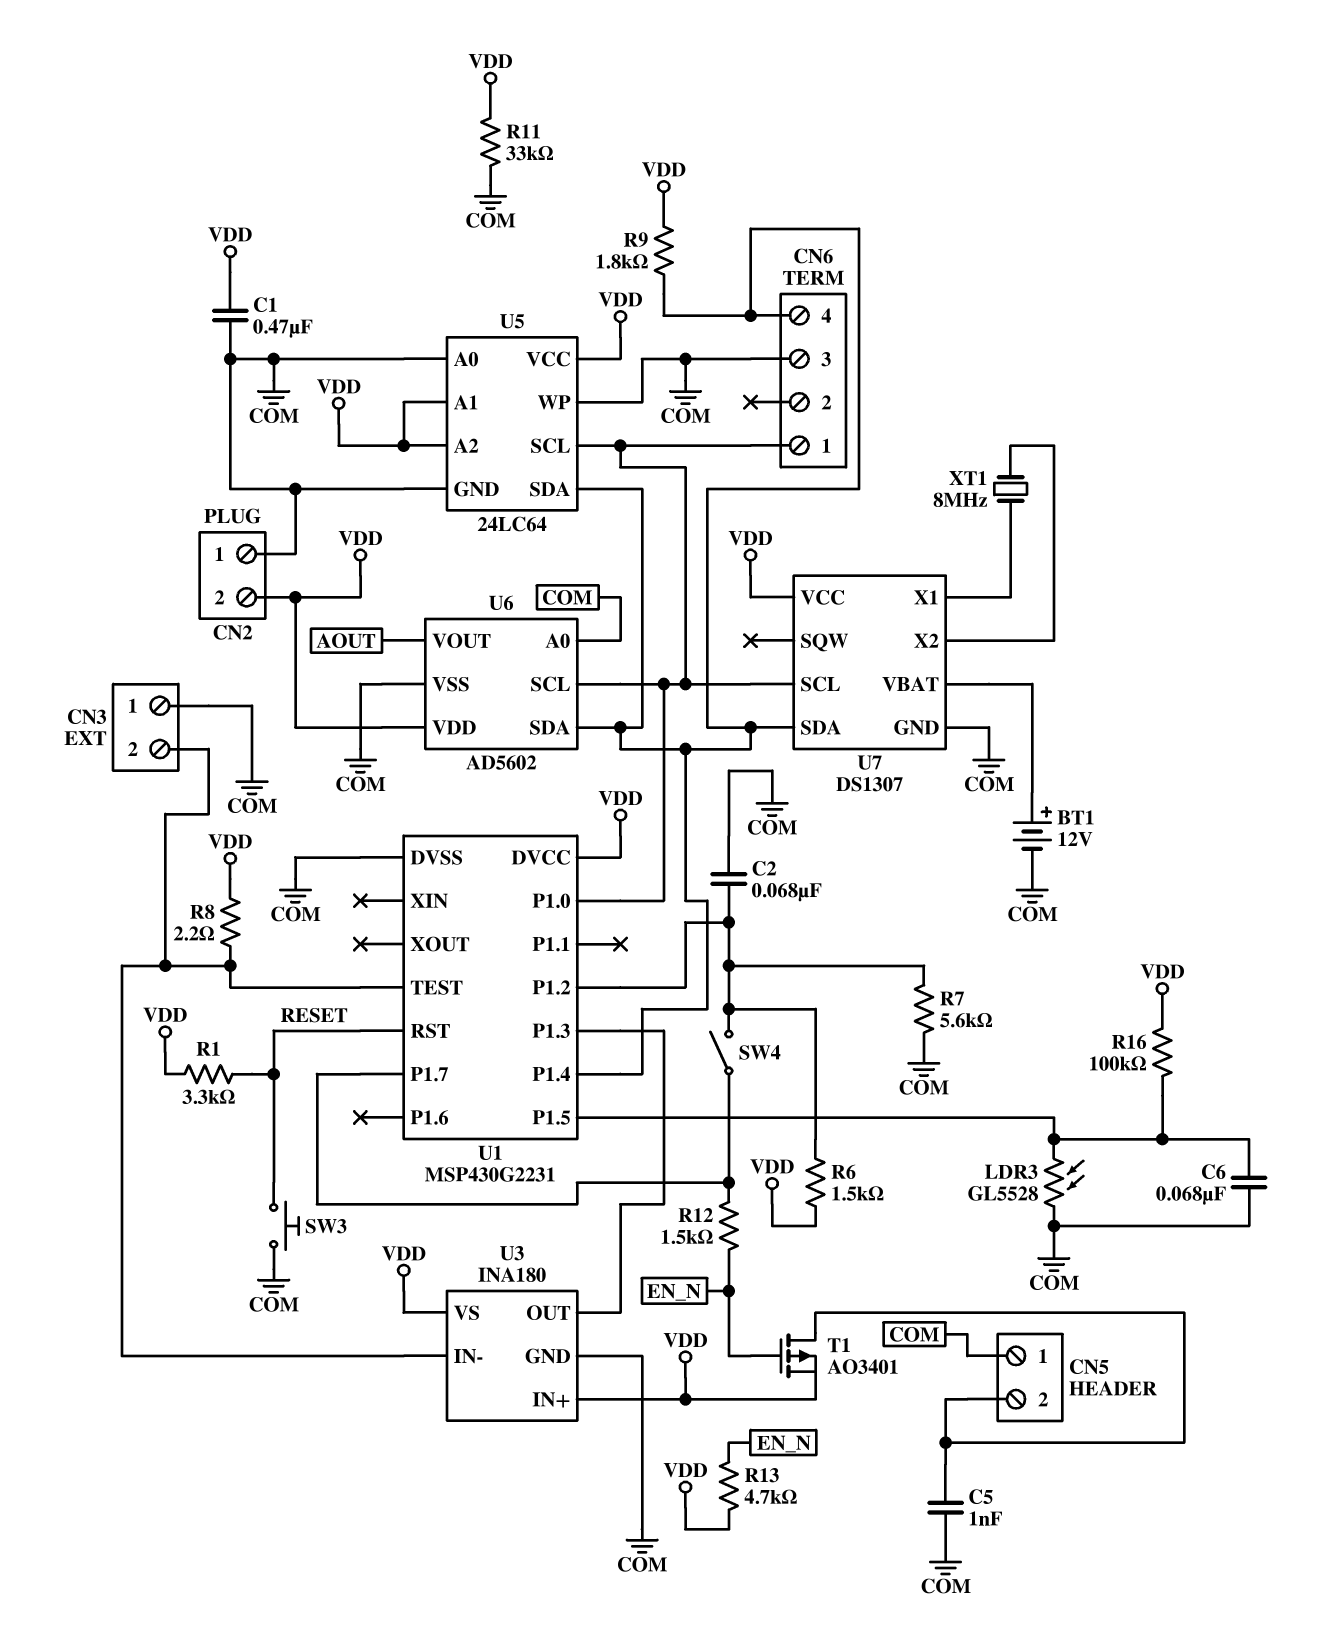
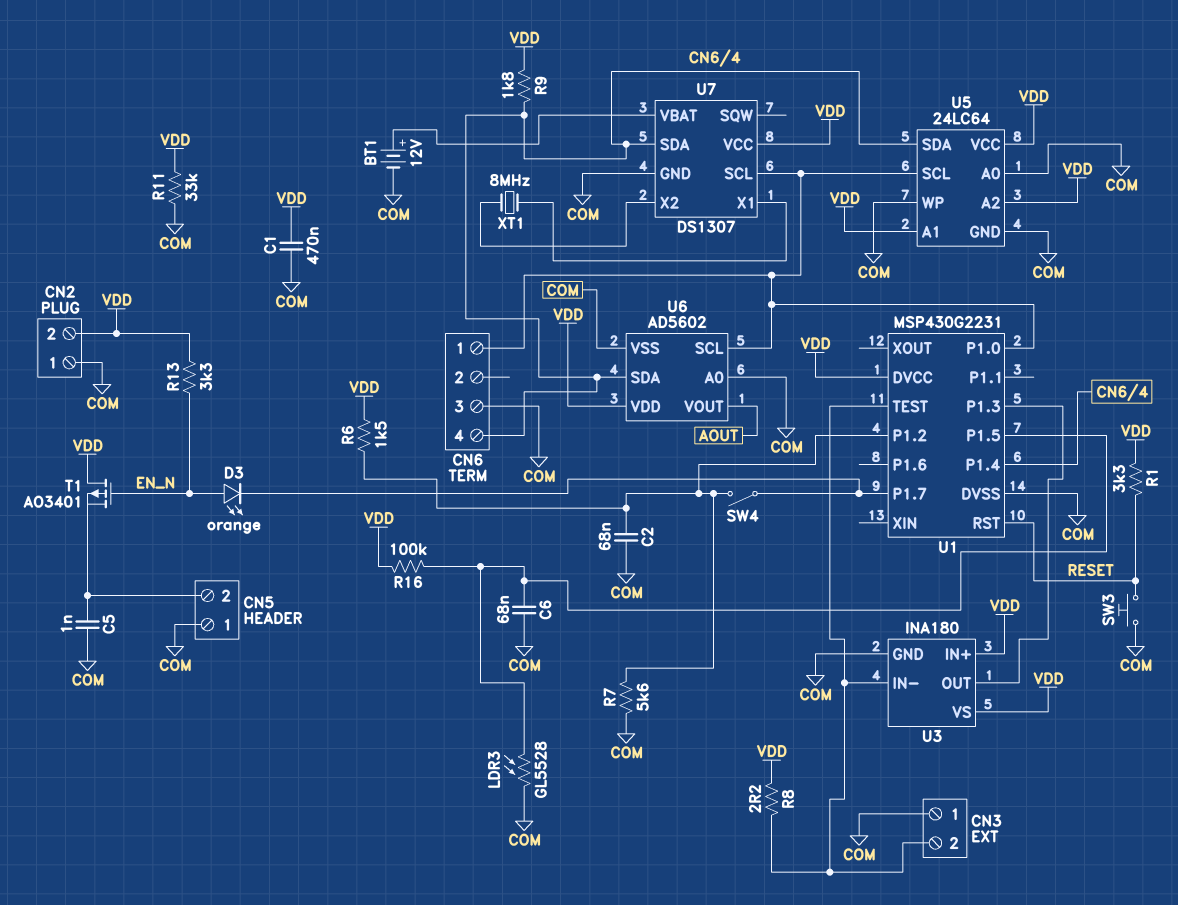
D3: none -> LED orange (A EN_N, K U1/P1.7)
R12: 1.5k (EN_N, U1/P1.7) -> none
R13: 4.7k (EN_N, VDD) -> 3.3k (EN_N, VDD)
T1: PMOS AO3401 (G EN_N, D CN5/2, S VDD) -> PMOS AO3401 (G EN_N, D VDD, S CN5/2)

